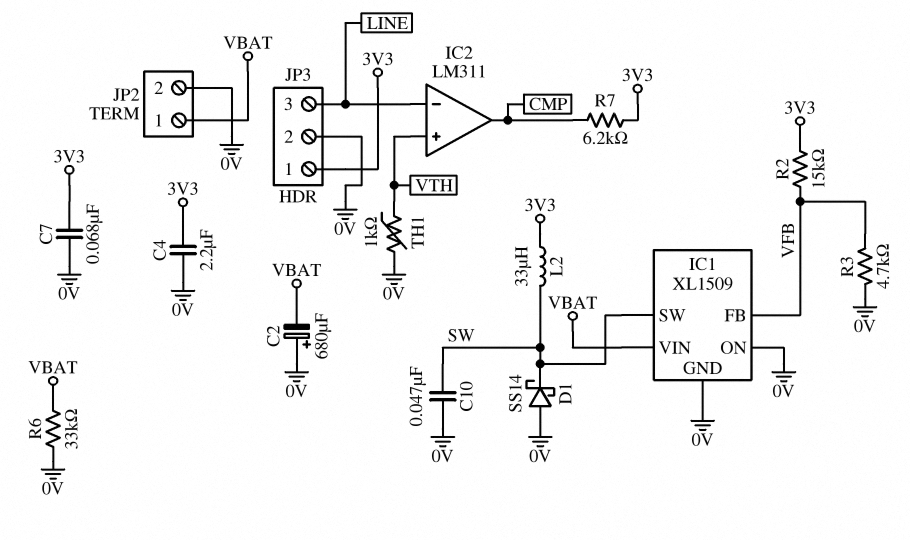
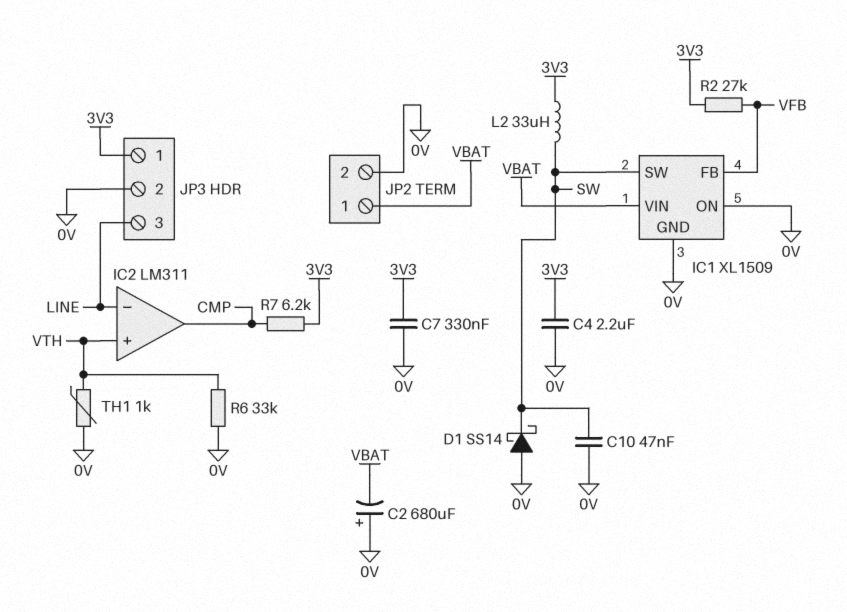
C7: 68nF (0V, 3V3) -> 330nF (0V, 3V3)
R2: 15k (3V3, VFB) -> 27k (3V3, VFB)
R3: 4.7k (0V, VFB) -> none
R6: 33k (0V, VBAT) -> 33k (0V, VTH)

